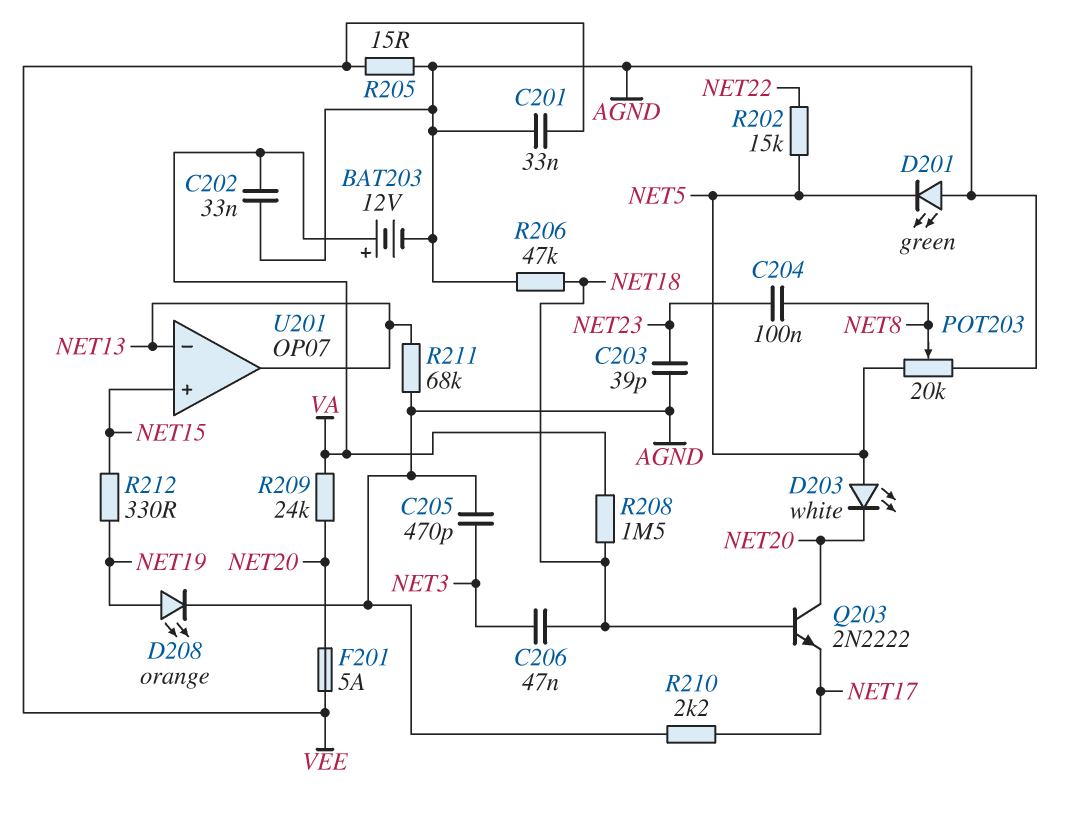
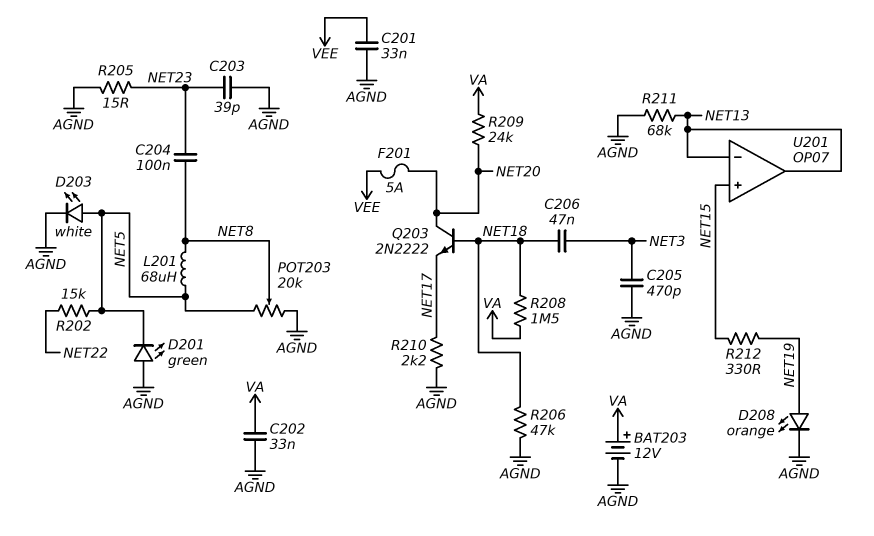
D203: LED white (A NET5, K NET20) -> LED white (A NET5, K AGND)
L201: none -> 68uH (NET5, NET8)
R205: 15 (AGND, VEE) -> 15 (AGND, NET23)

